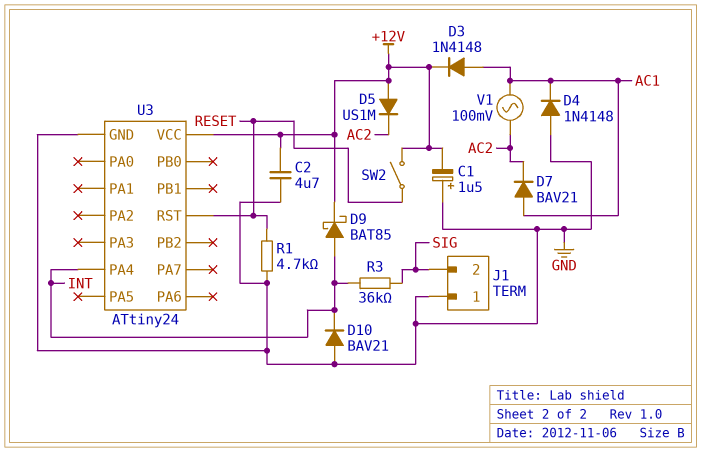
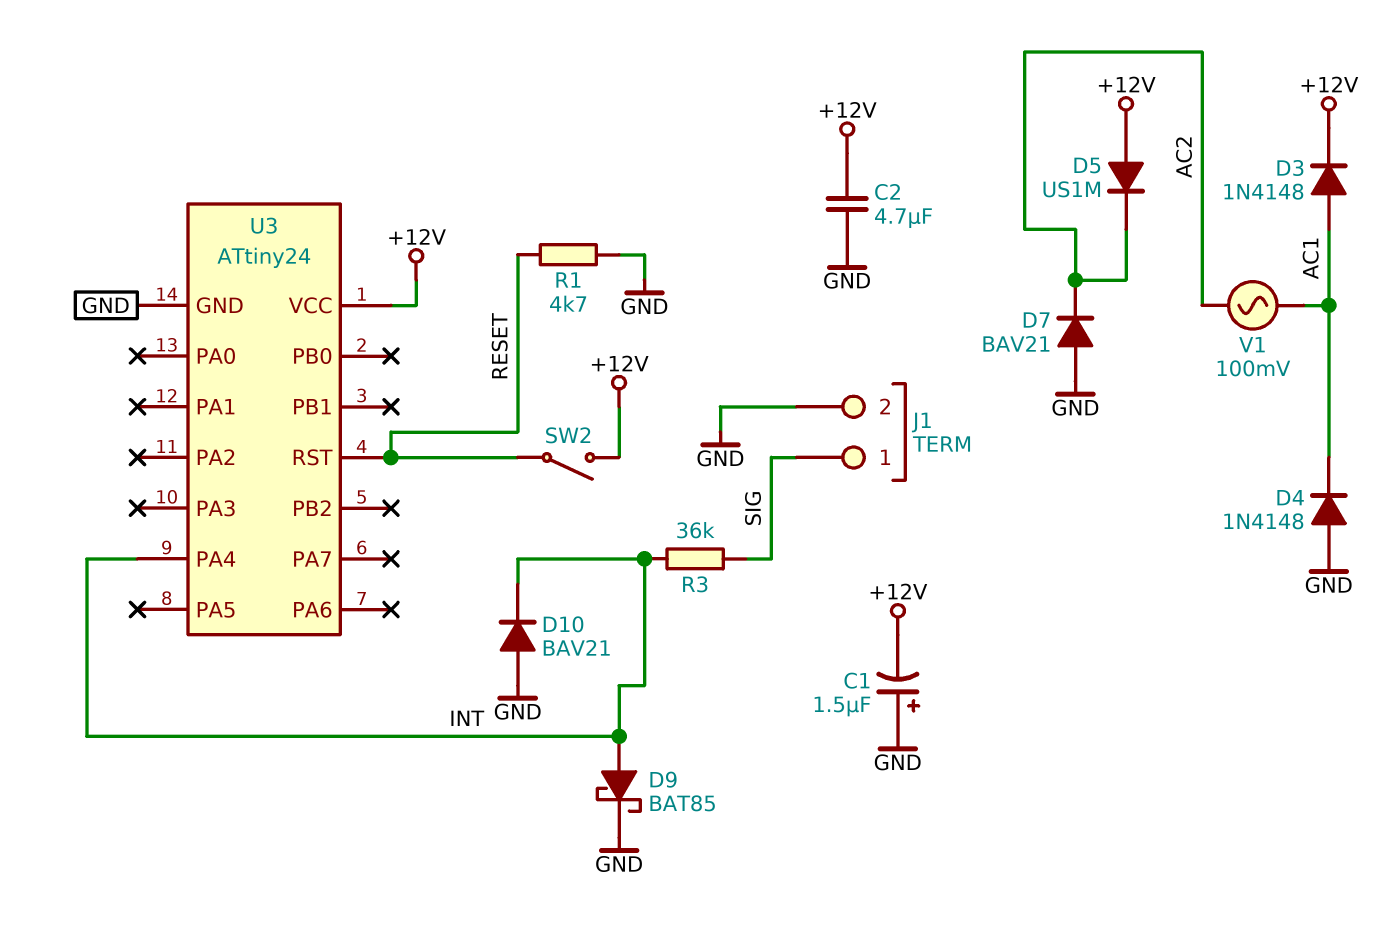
D7: diode BAV21 (A AC1, K AC2) -> diode BAV21 (A GND, K AC2)
D9: schottky BAT85 (A INT, K +12V) -> schottky BAT85 (A INT, K GND)
J1 pin 1: GND -> SIG
J1 pin 2: SIG -> GND

